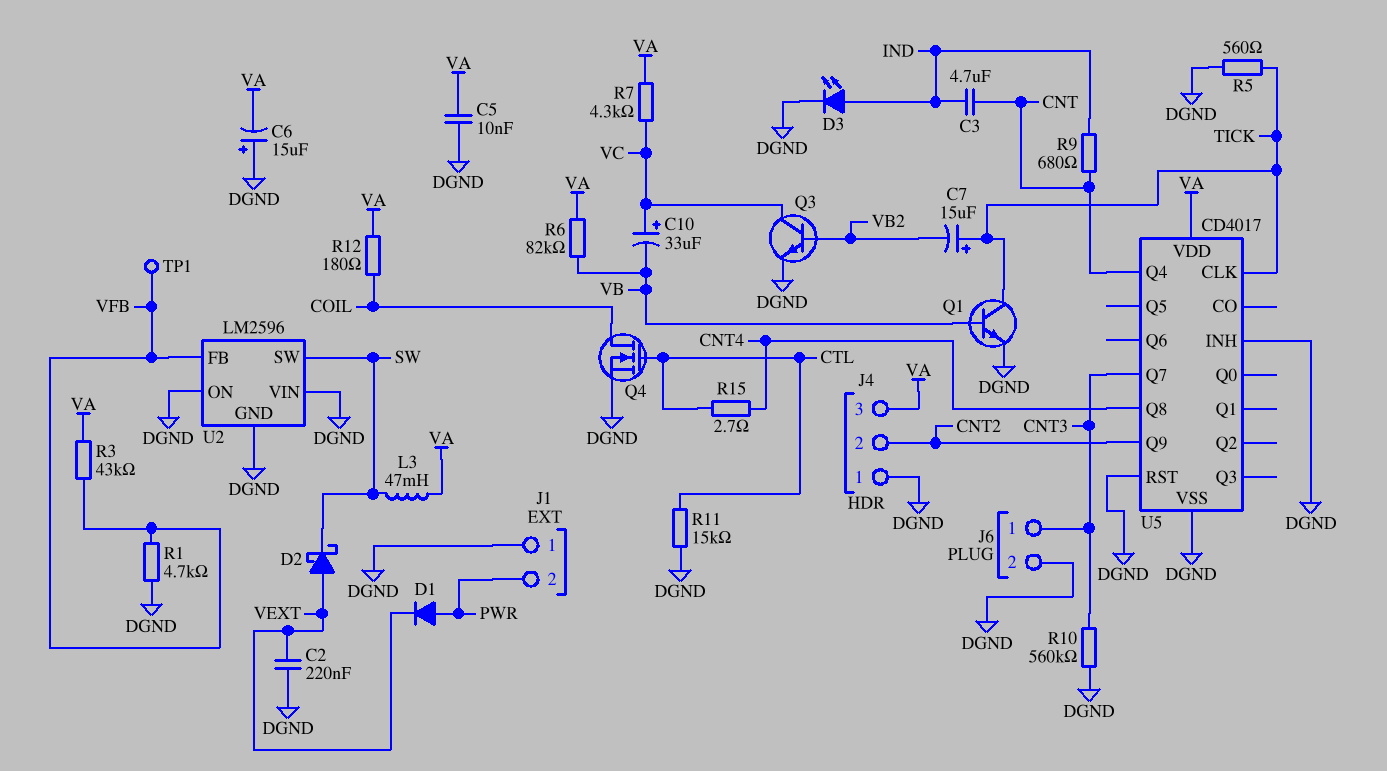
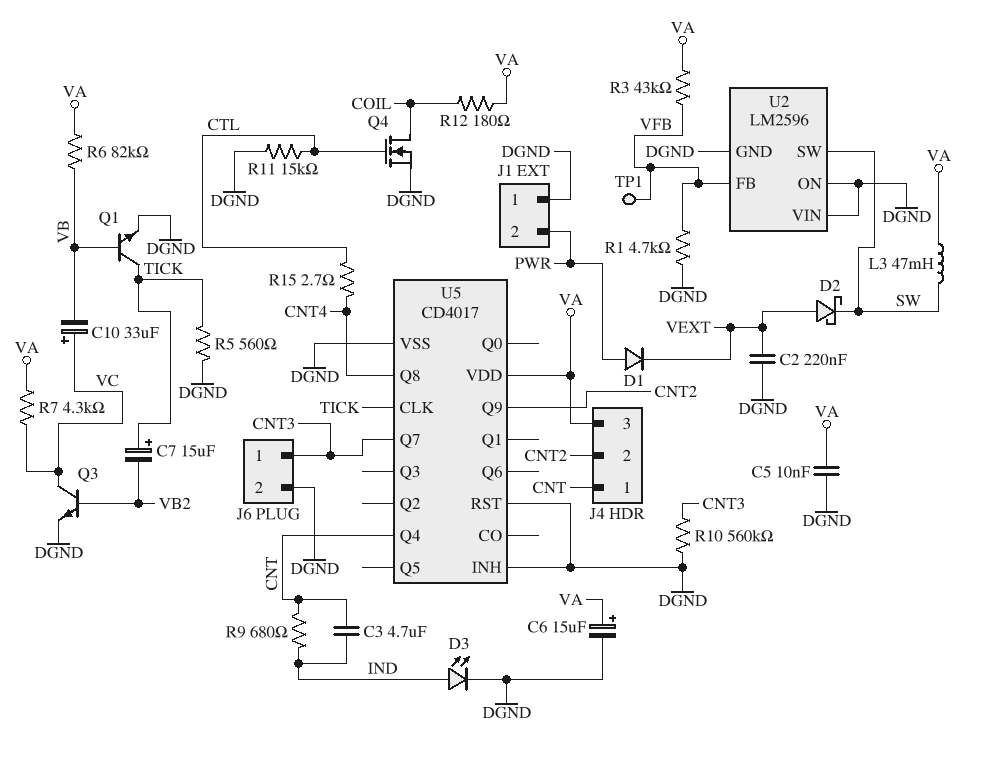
C6: 15uF (plus DGND, minus VA) -> 15uF (plus VA, minus DGND)
J4 pin 1: DGND -> CNT

